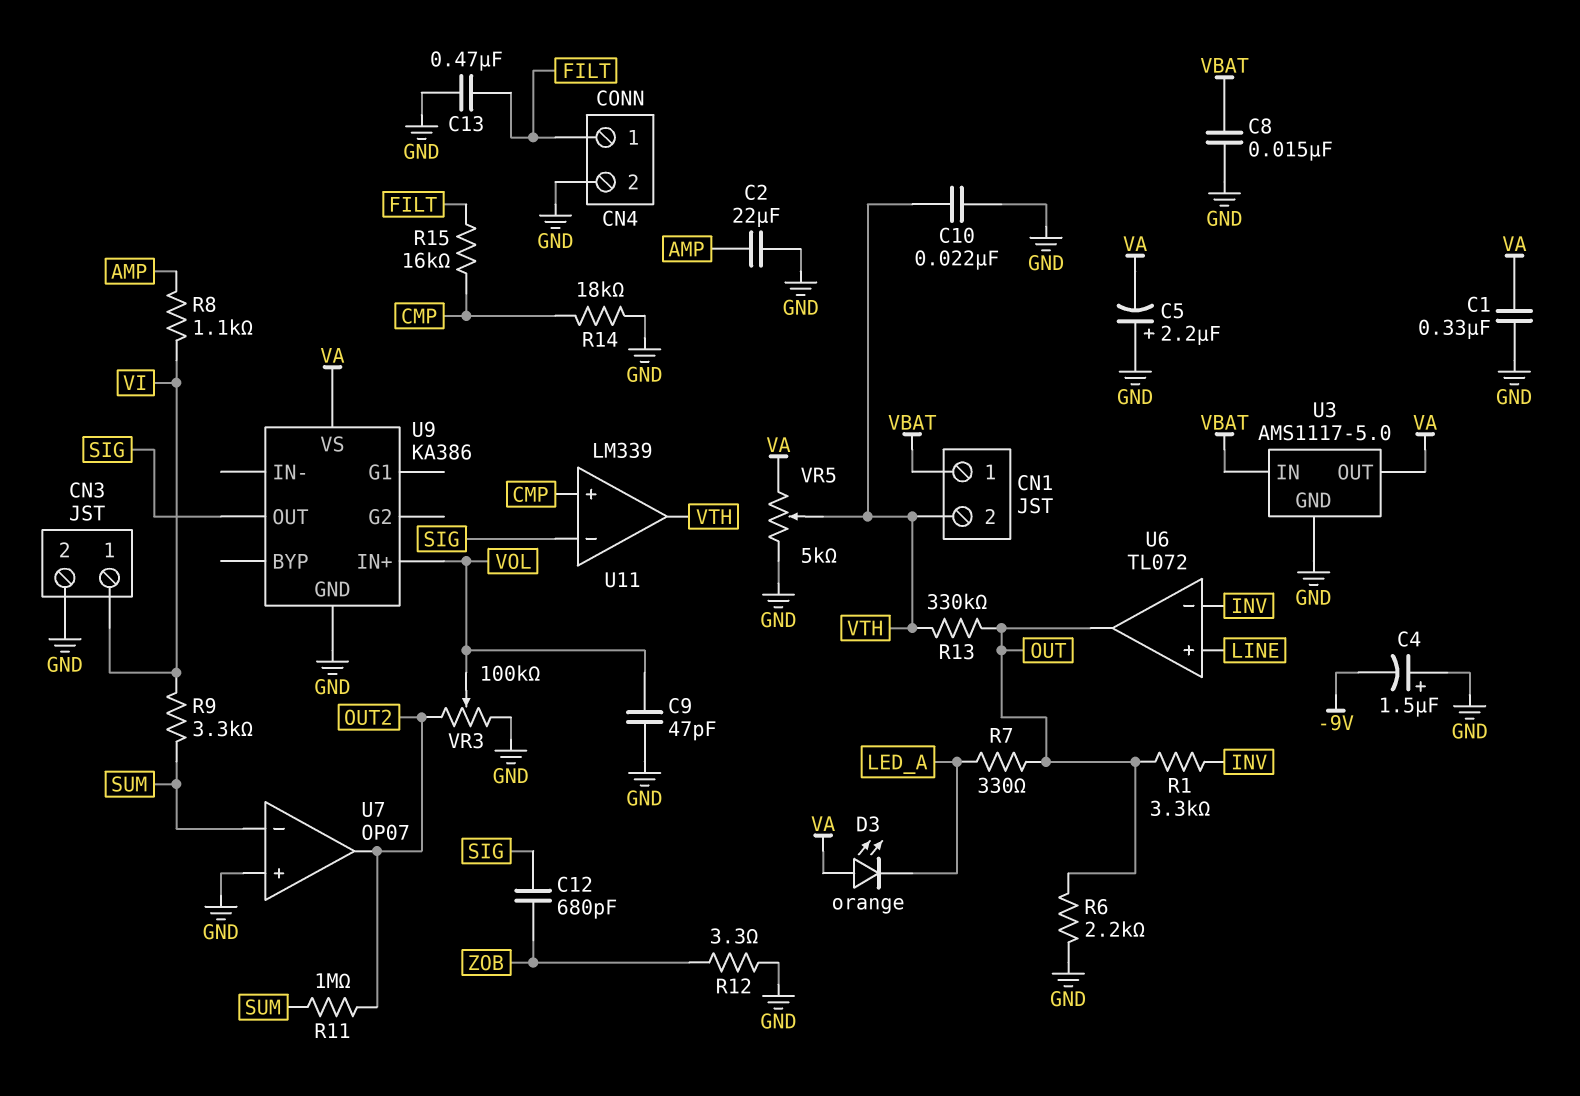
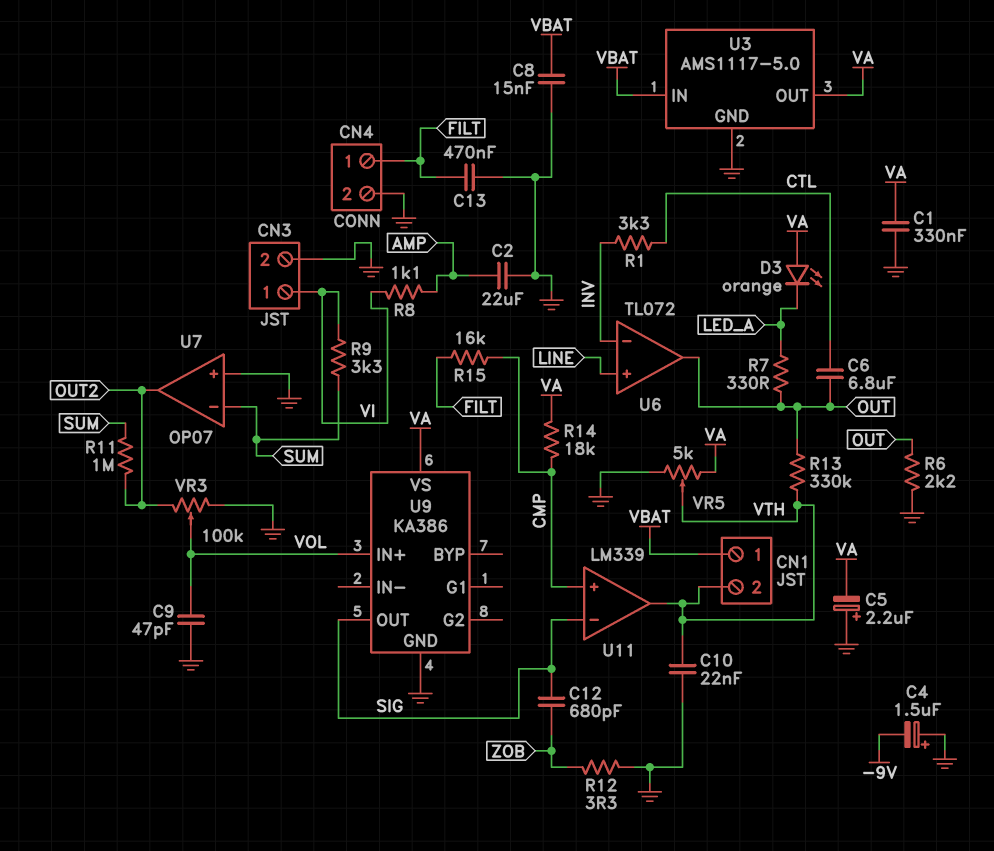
C6: none -> 6.8uF (CTL, OUT)
R1: 3.3k (INV, OUT) -> 3.3k (CTL, INV)
R14: 18k (CMP, GND) -> 18k (CMP, VA)

